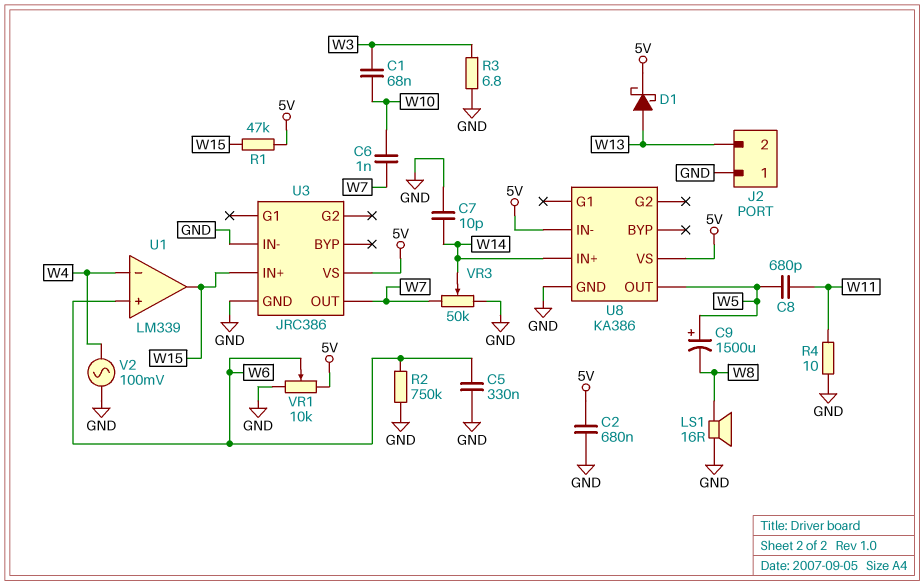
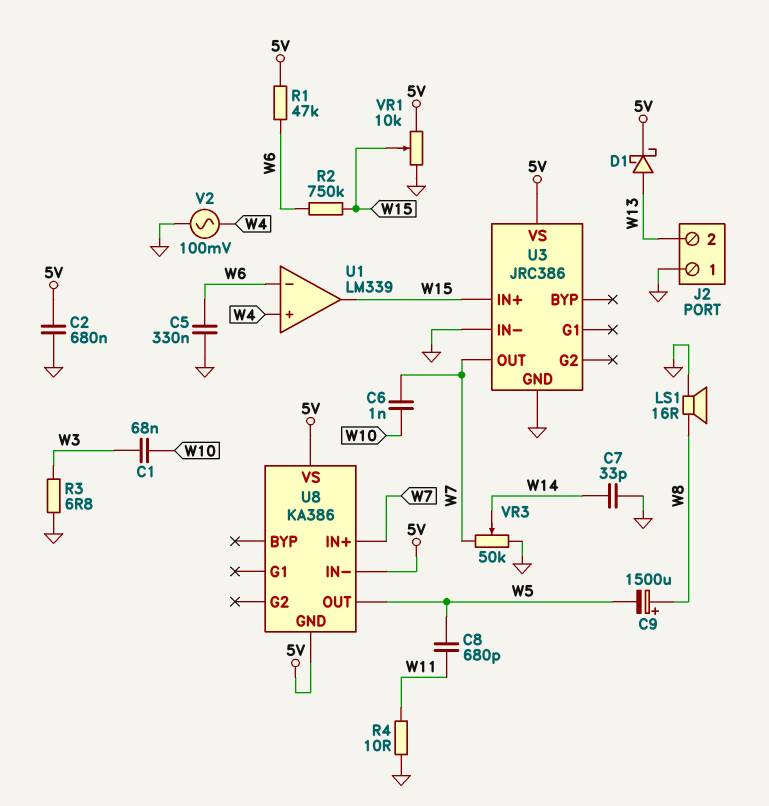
C7: 10pF (GND, W14) -> 33pF (GND, W14)
C9: 1500uF (plus W5, minus W8) -> 1500uF (plus W8, minus W5)
R1: 47k (5V, W15) -> 47k (5V, W6)
R2: 750k (GND, W6) -> 750k (W6, W15)
U1 pin in+: W6 -> W4
U1 pin in-: W4 -> W6
U8 pin GND: GND -> 5V
U8 pin IN+: W14 -> W7
VR1: 10k (5V, GND, wiper W6) -> 10k (5V, GND, wiper W15)

